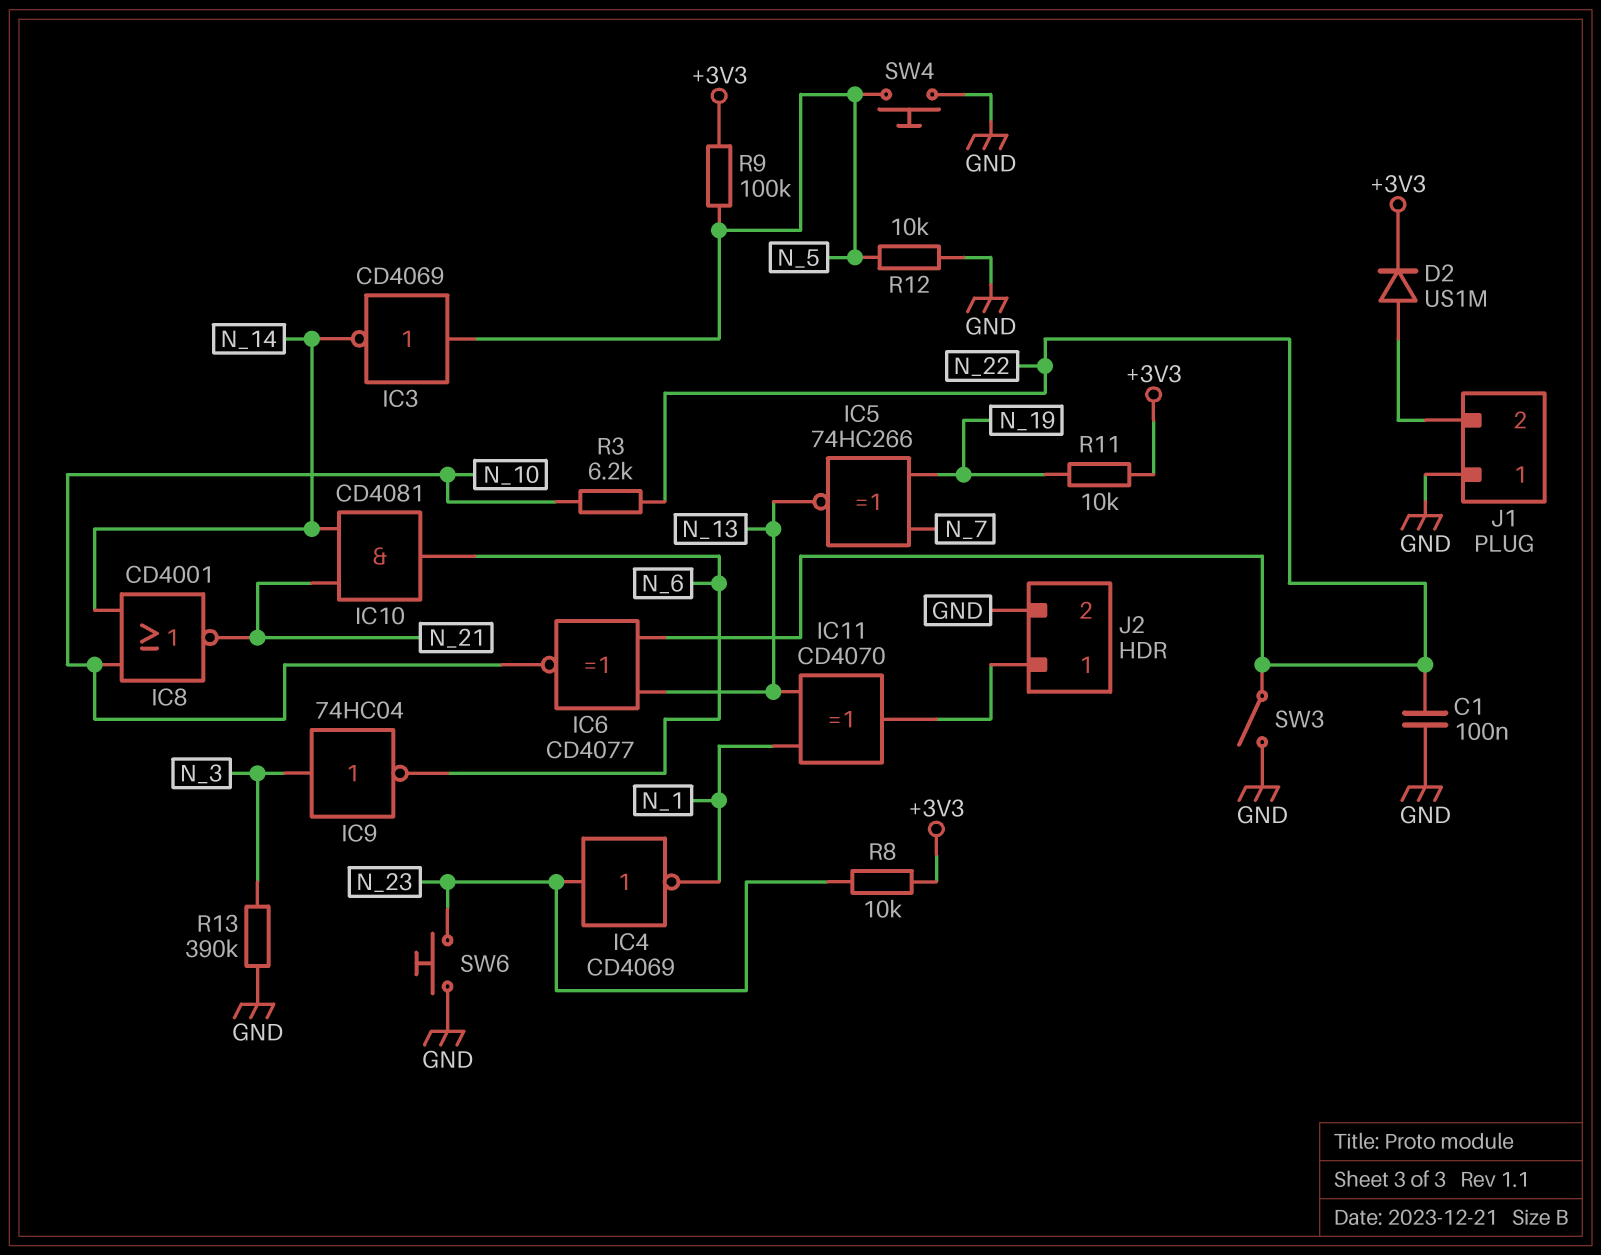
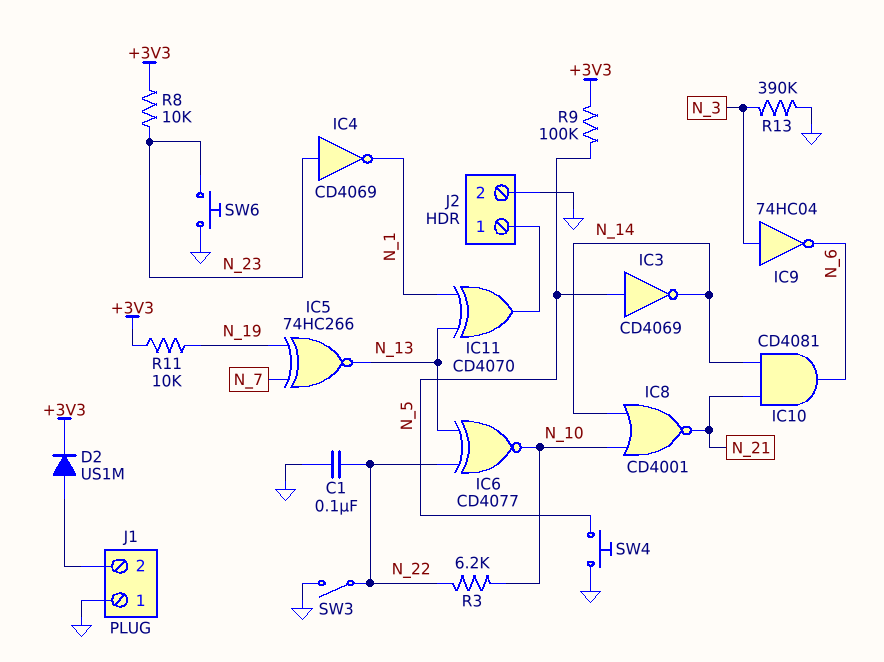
R12: 10k (GND, N_5) -> none

